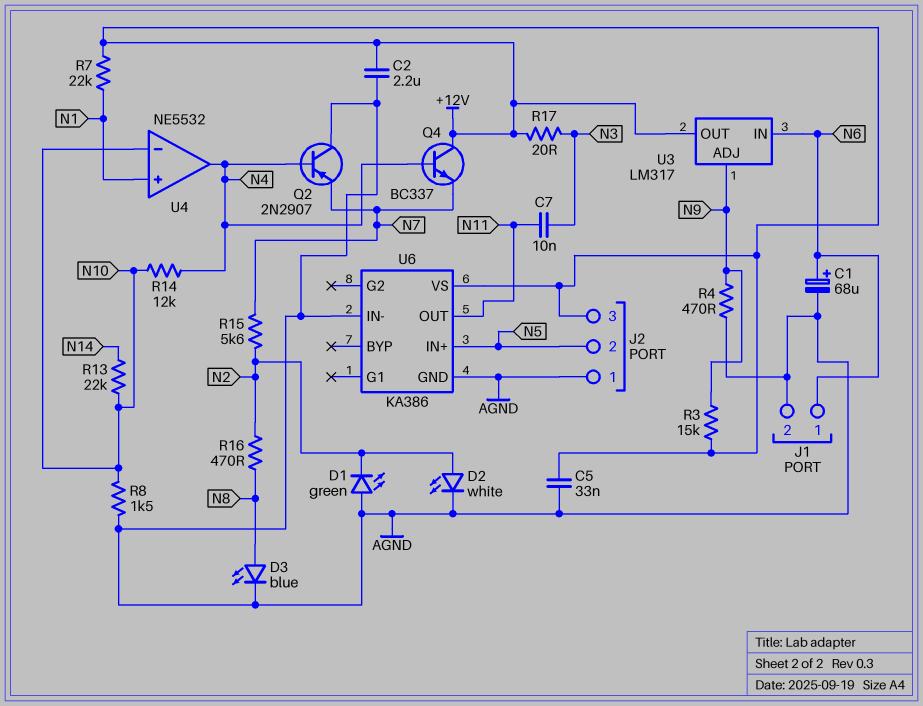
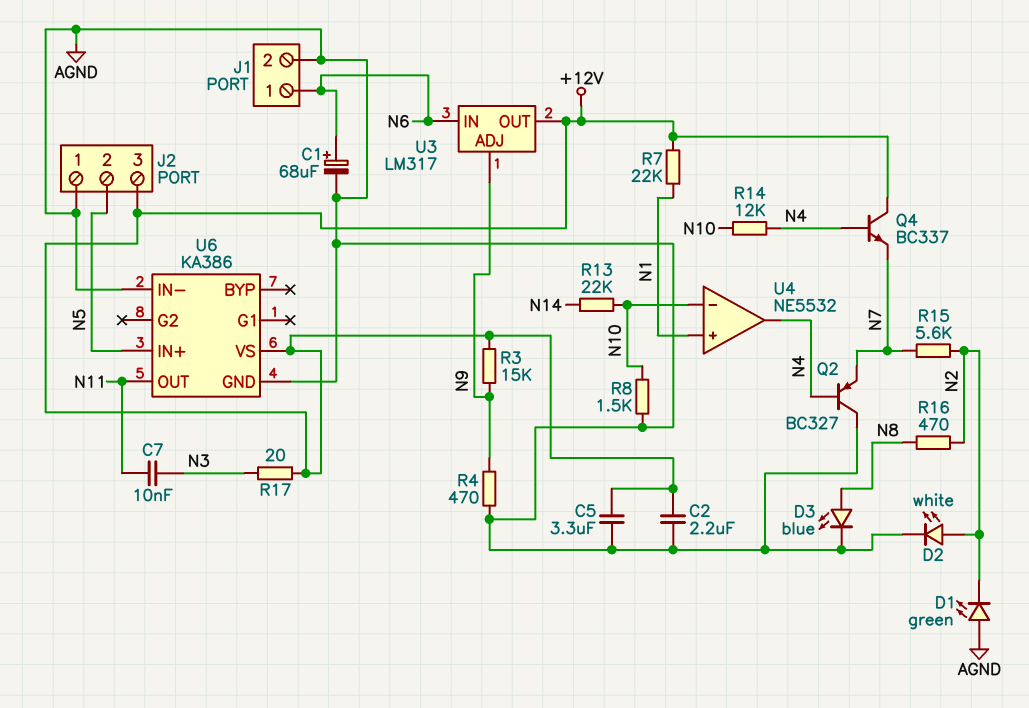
C5: 33nF (+12V, AGND) -> 3.3uF (+12V, AGND)
Q2: PNP 2N2907 (B N4, C AGND, E N7) -> PNP BC327 (B N4, C AGND, E N7)

